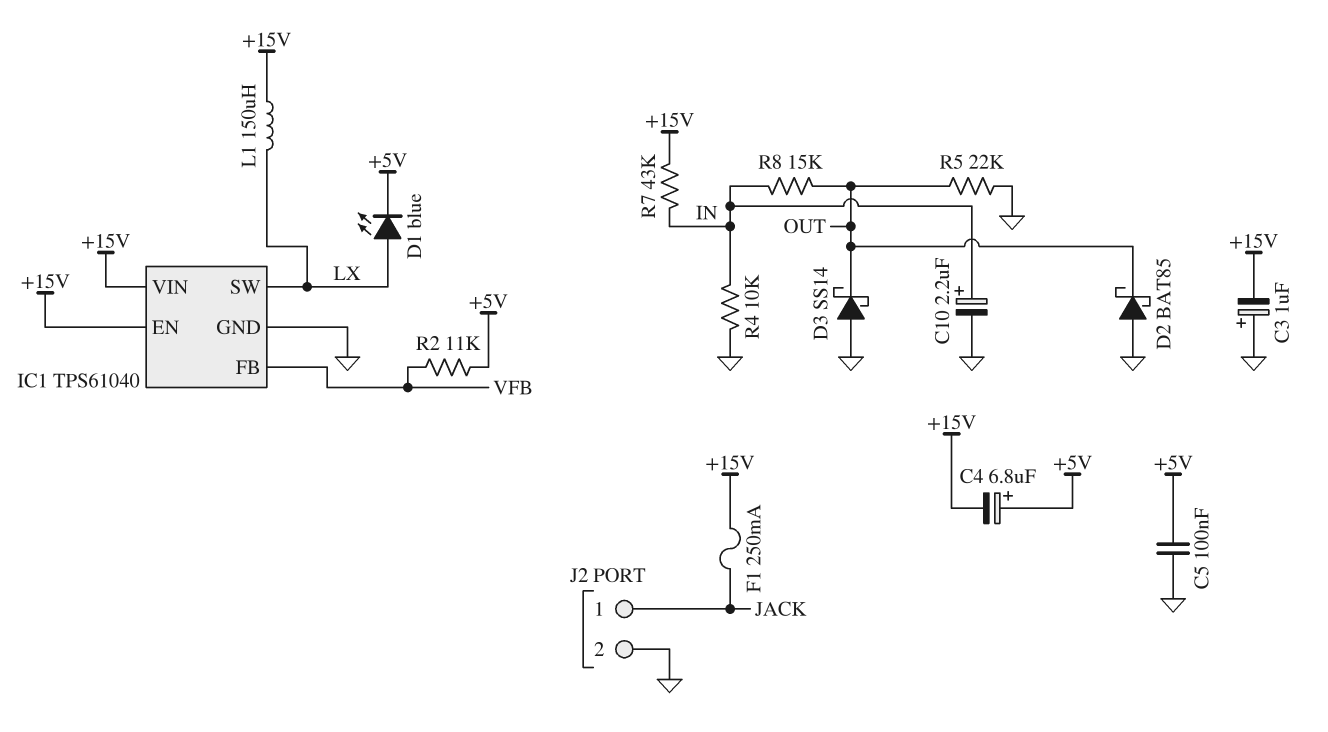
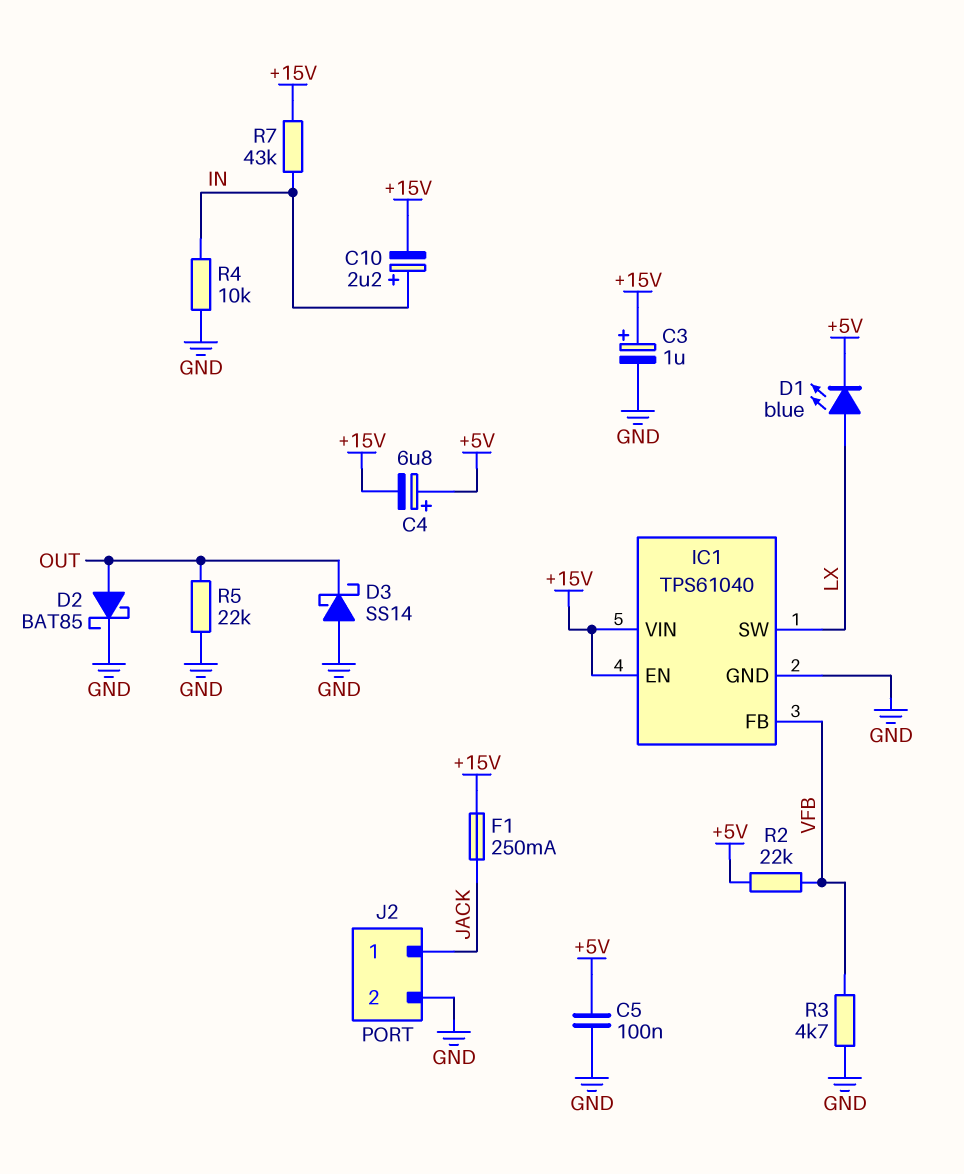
C3: 1uF (plus GND, minus +15V) -> 1uF (plus +15V, minus GND)
C10: 2.2uF (plus IN, minus GND) -> 2.2uF (plus IN, minus +15V)
D2: schottky BAT85 (A GND, K OUT) -> schottky BAT85 (A OUT, K GND)
L1: 150uH (+15V, LX) -> none
R2: 11k (+5V, VFB) -> 22k (+5V, VFB)
R3: none -> 4.7k (GND, VFB)
R8: 15k (IN, OUT) -> none

